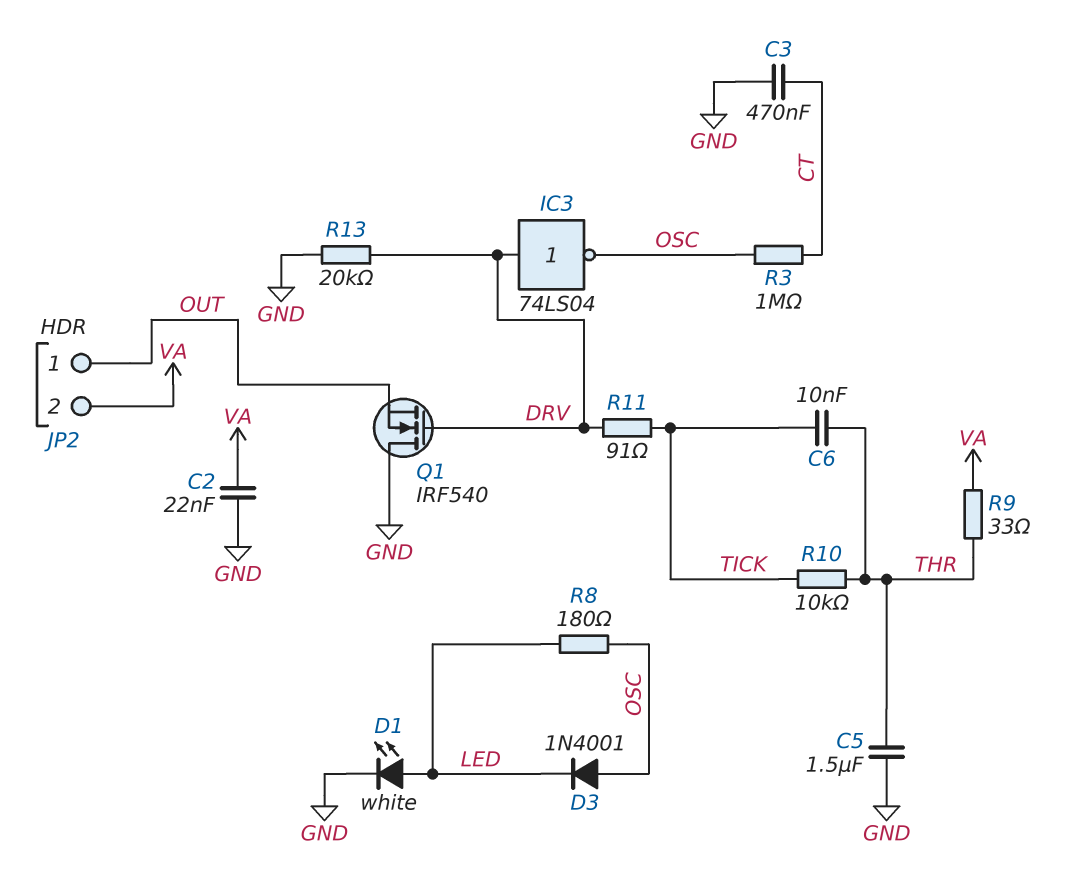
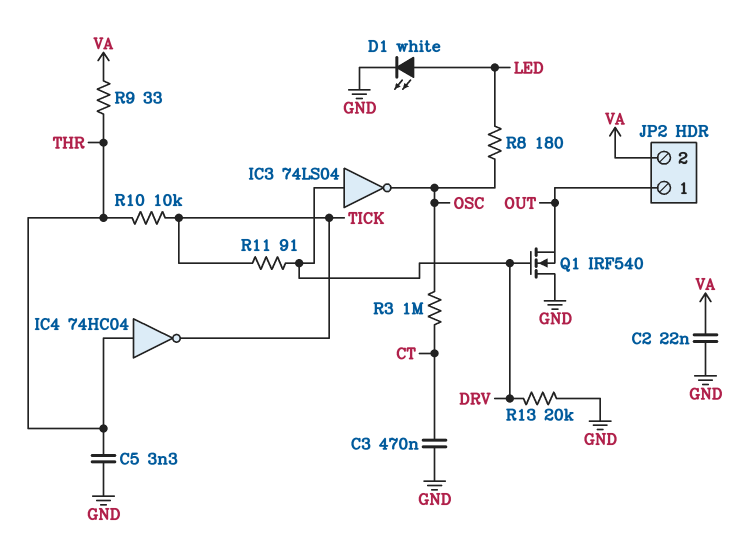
C5: 1.5uF (GND, THR) -> 3.3nF (GND, THR)
C6: 10nF (THR, TICK) -> none
D3: diode 1N4001 (A OSC, K LED) -> none
IC4: none -> NOT 74HC04 (in THR, out TICK)

